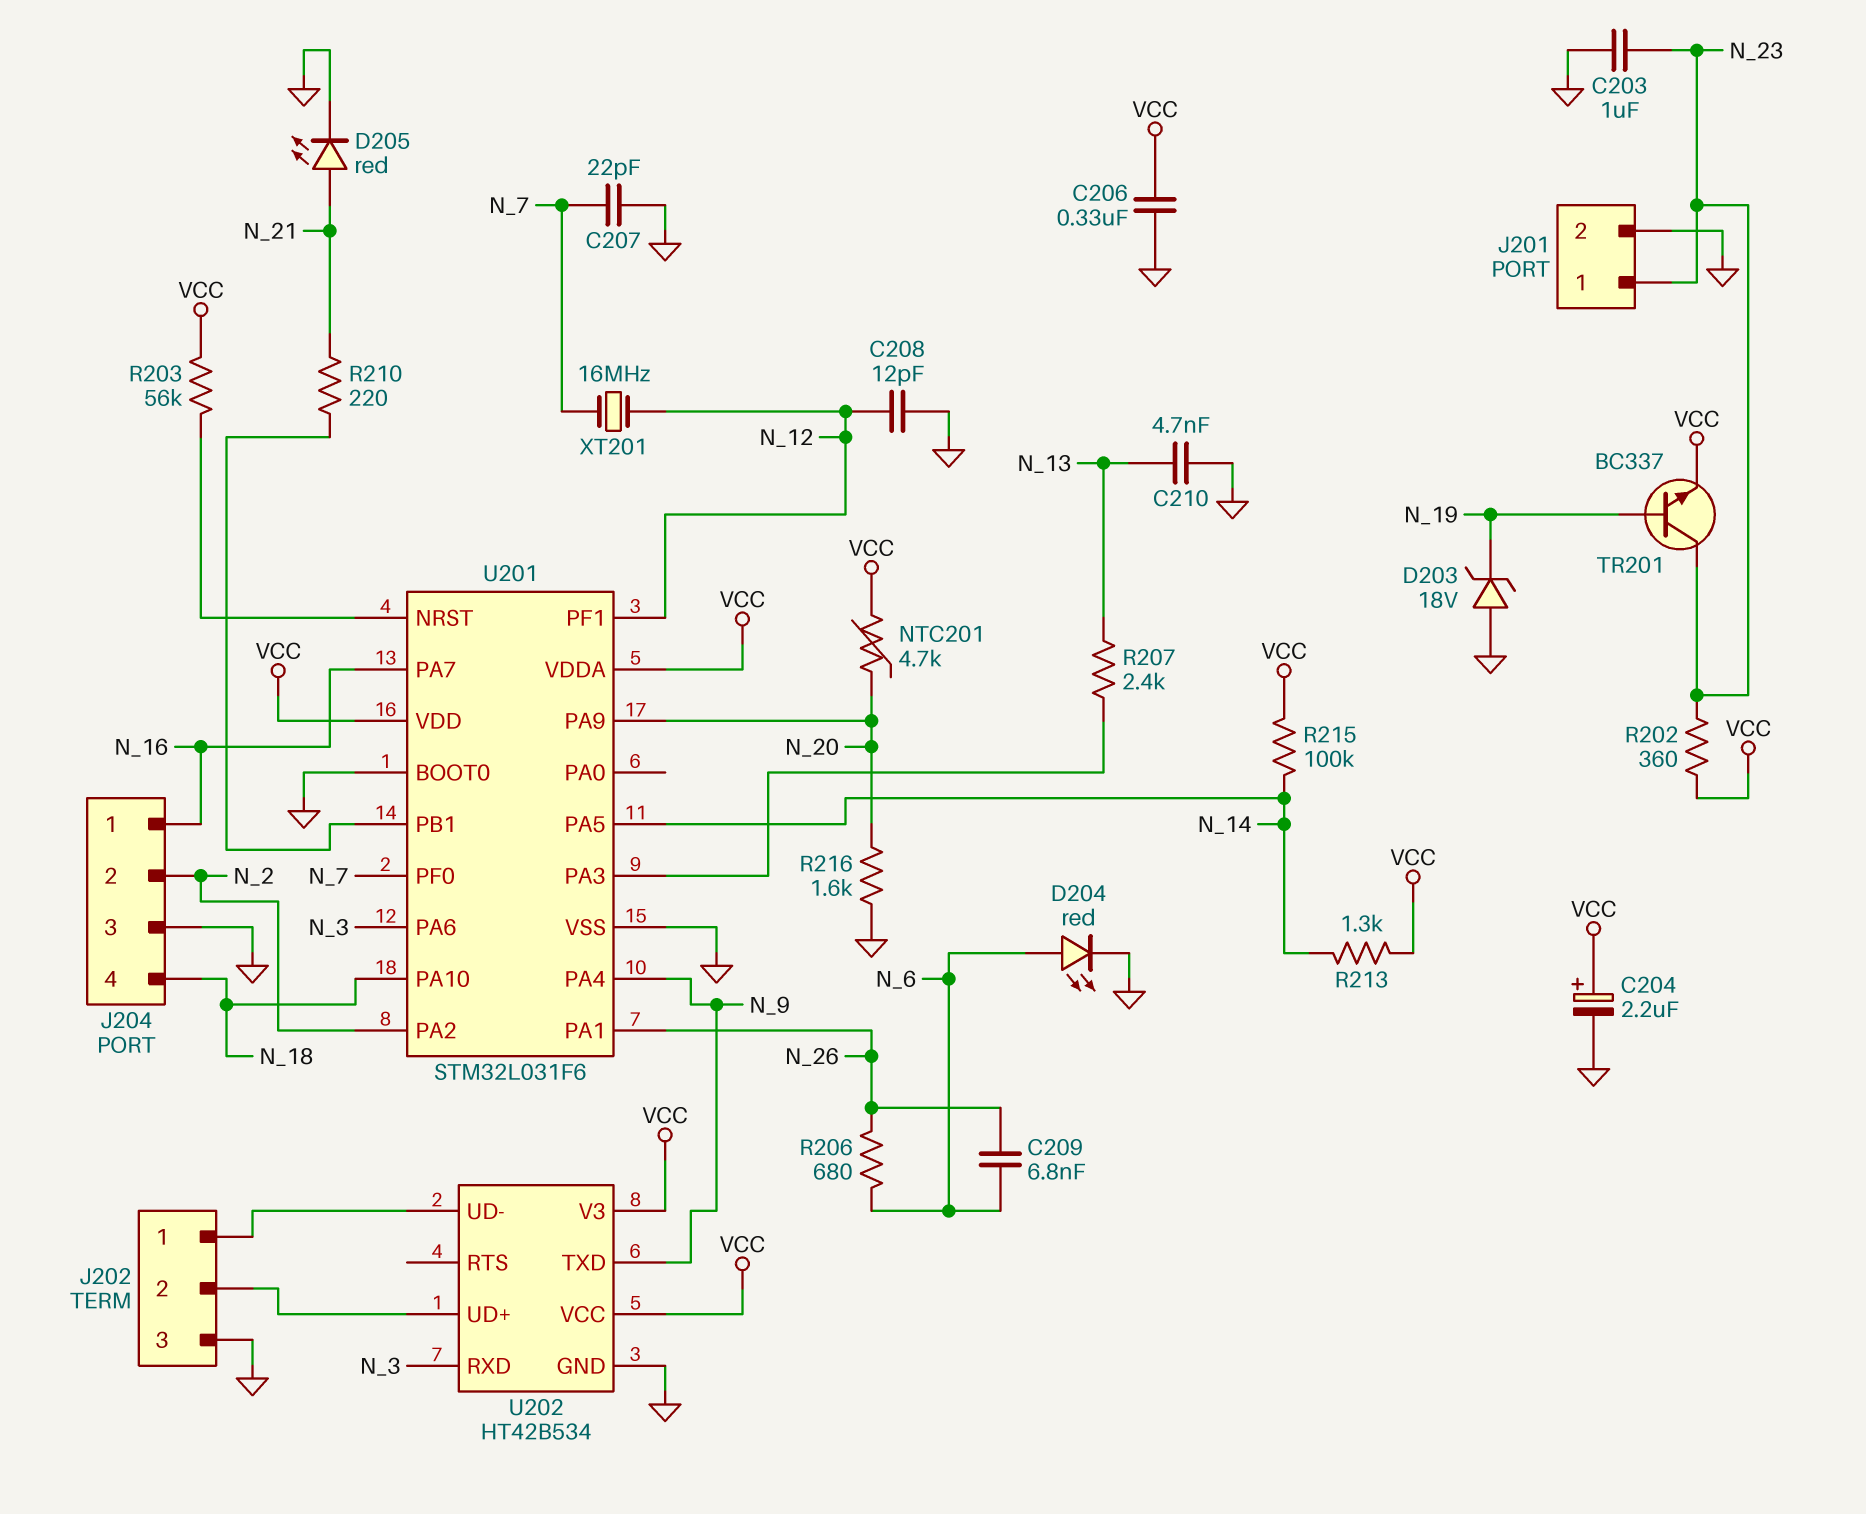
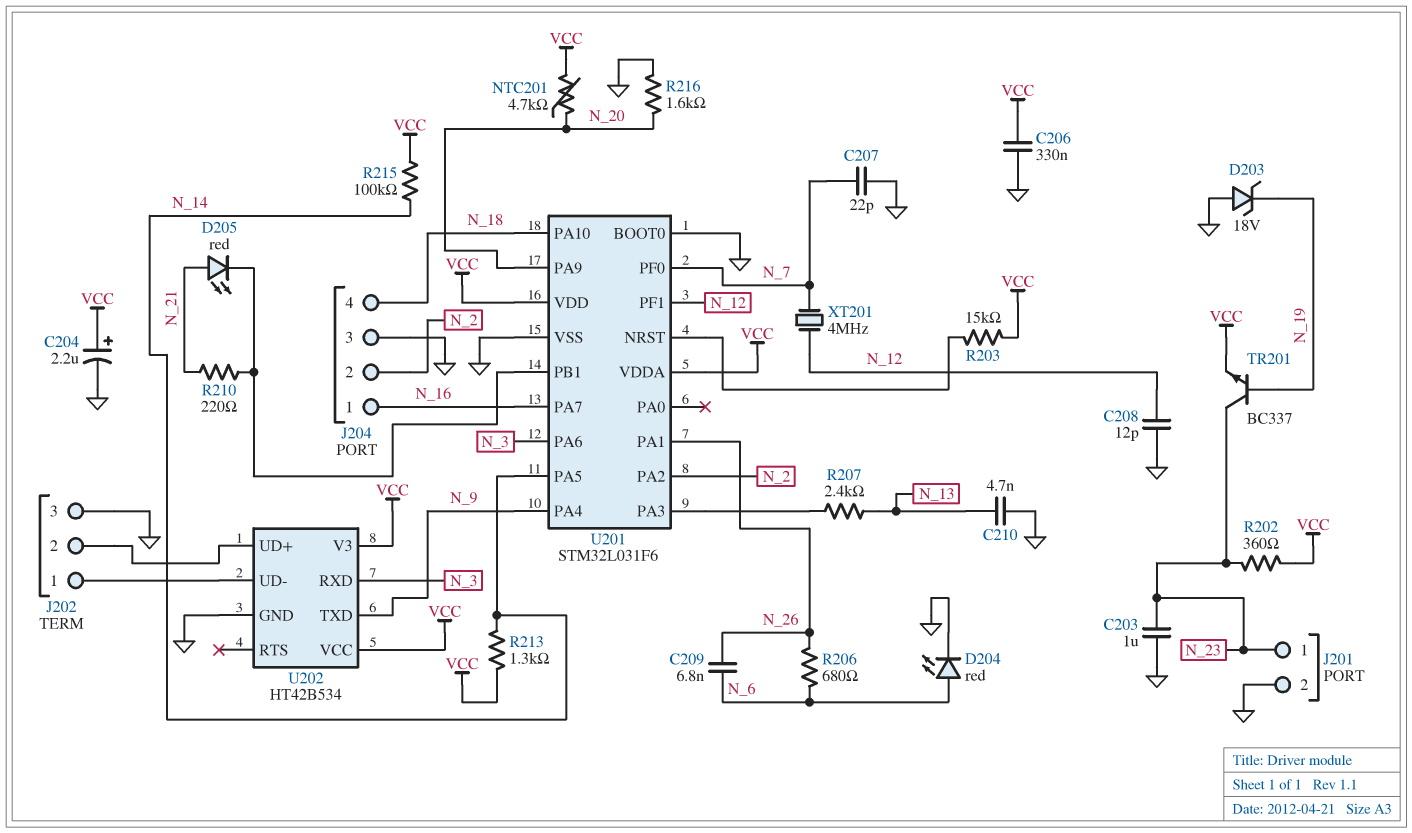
D205: LED red (A N_21, K GND) -> LED red (A N_21, K U201/PB1)
R203: 56k (U201/NRST, VCC) -> 15k (U201/NRST, VCC)
XT201: 16MHz (N_7, N_12) -> 4MHz (N_7, N_12)

